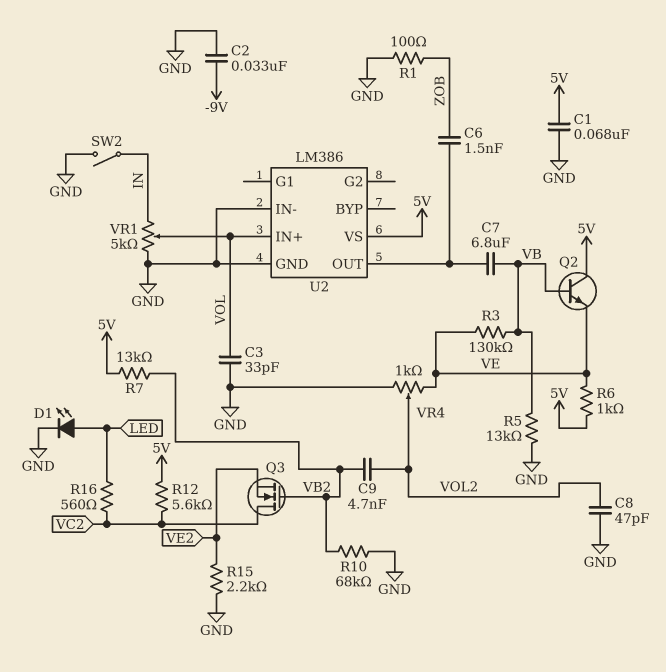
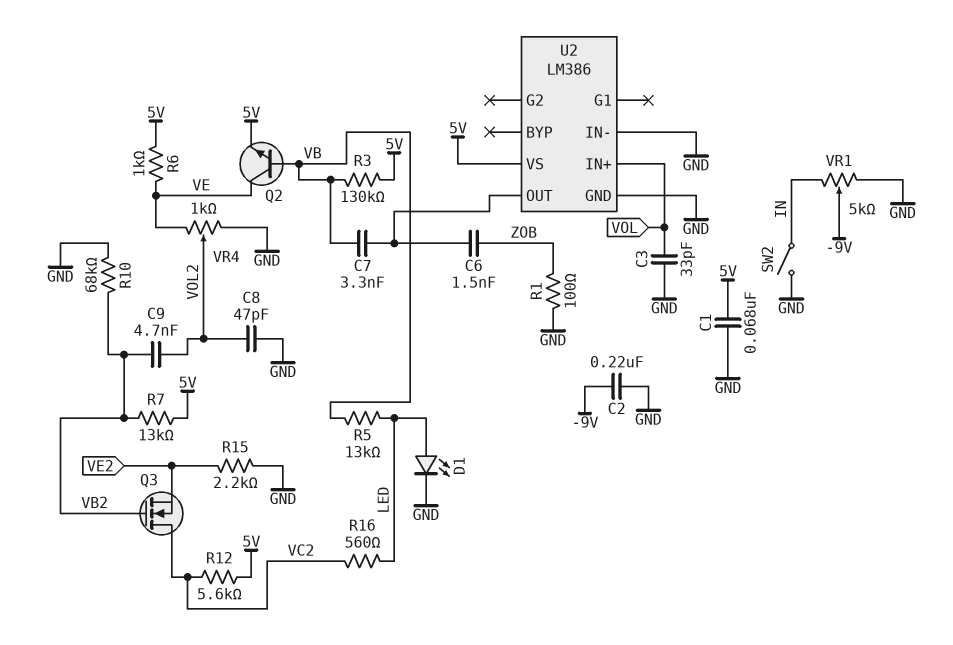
C2: 33nF (-9V, GND) -> 220nF (-9V, GND)
C7: 6.8uF (U2/OUT, VB) -> 3.3nF (U2/OUT, VB)
Q2: NPN (B VB, C 5V, E VE) -> NPN (B VB, C VE, E 5V)
R3: 130k (VB, VE) -> 130k (5V, VB)
R5: 13k (GND, VB) -> 13k (LED, VB)
VR1: 5k (GND, IN, wiper VOL) -> 5k (GND, IN, wiper -9V)

